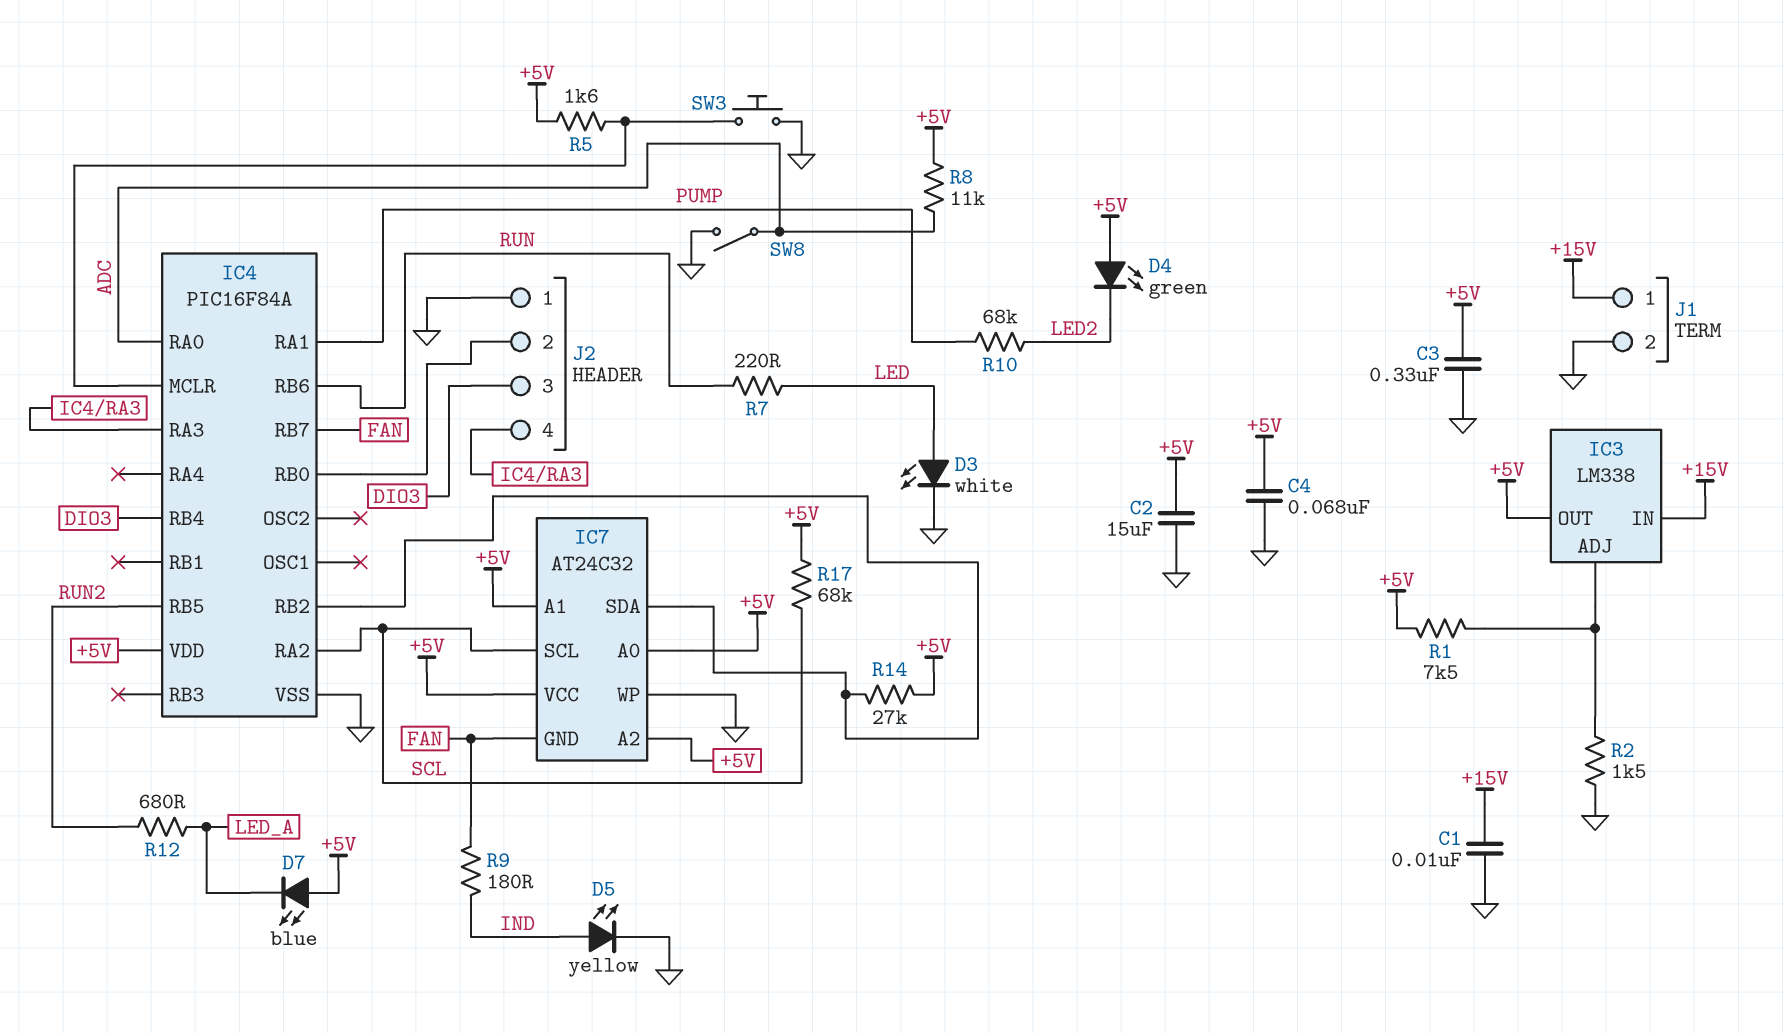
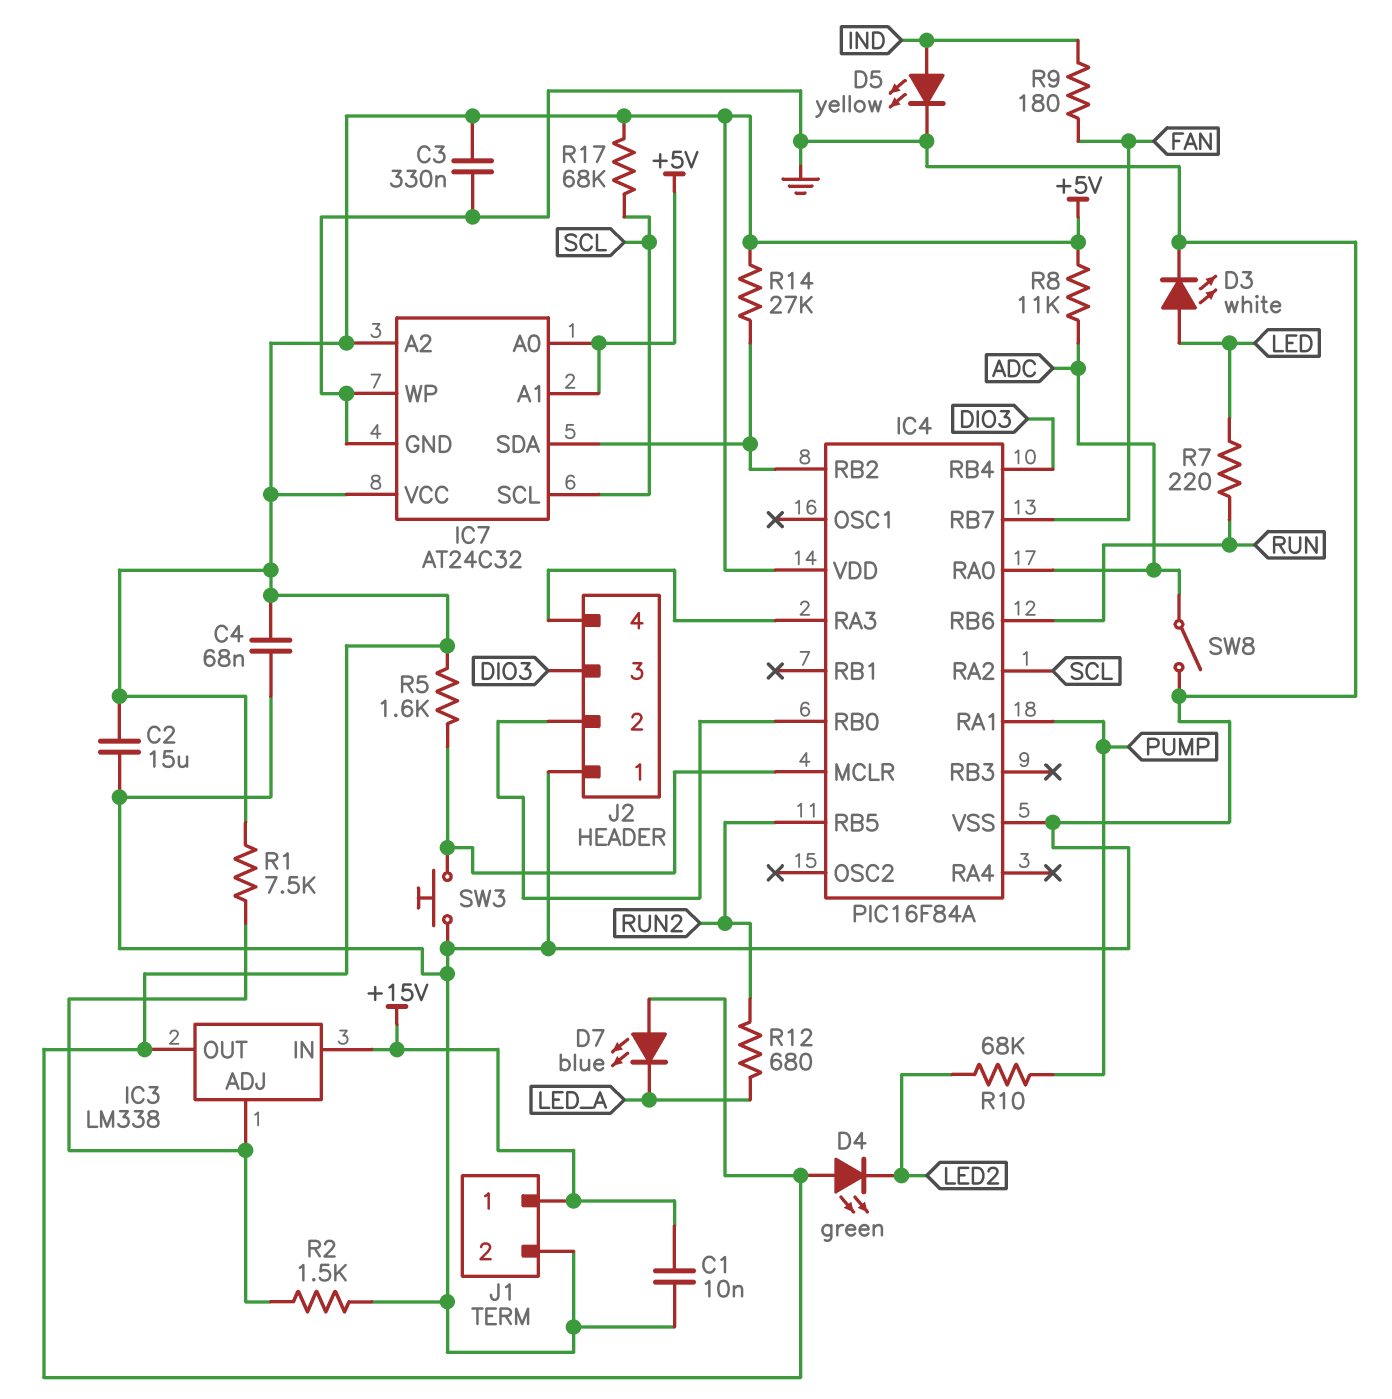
IC7 pin GND: FAN -> GND

